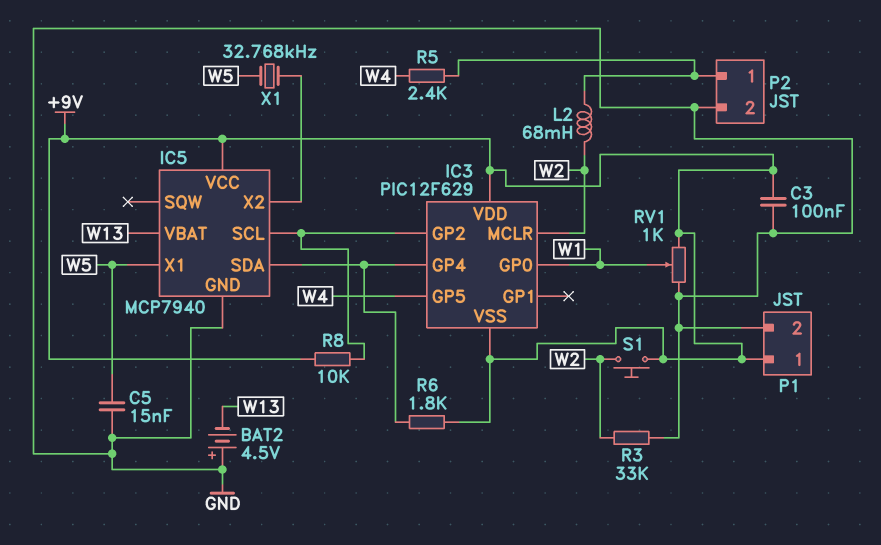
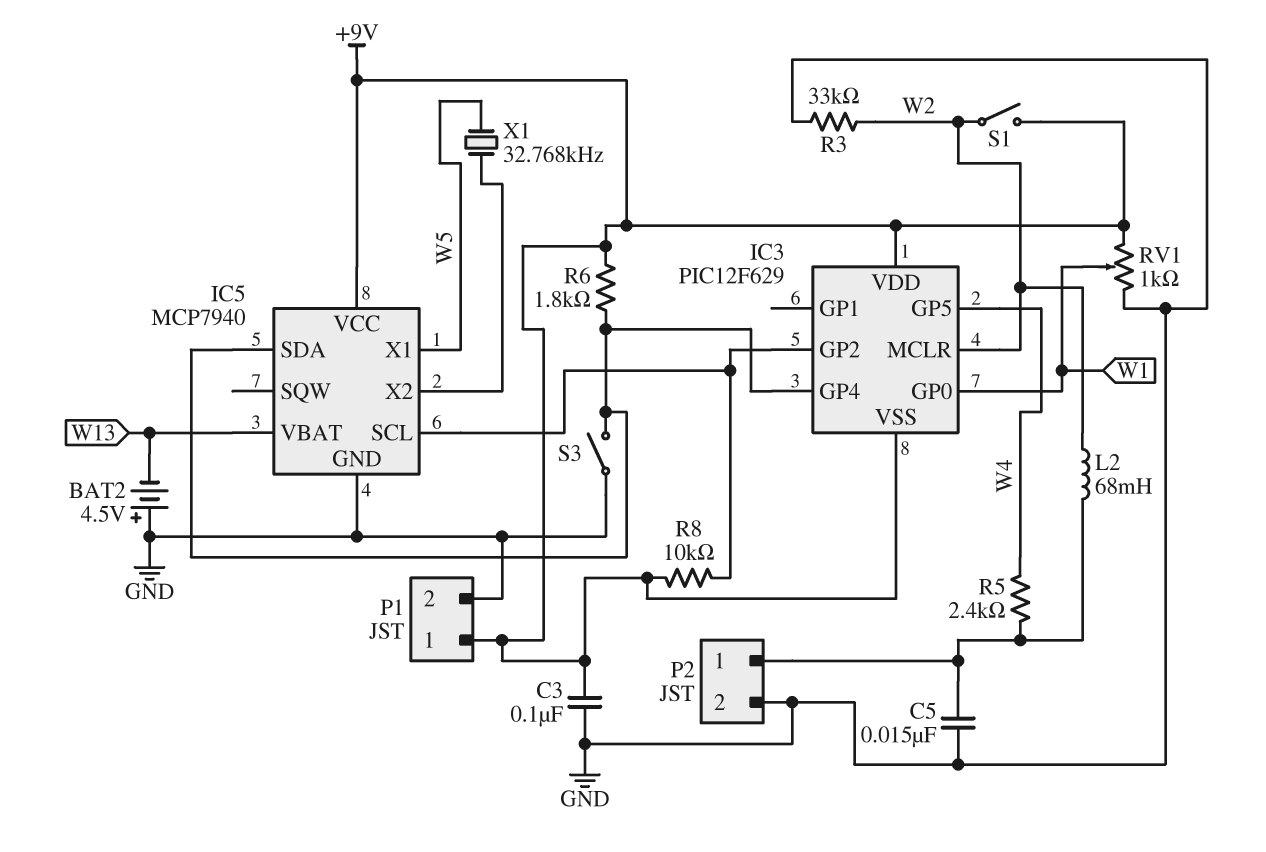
C5: 15nF (GND, W5) -> 15nF (GND, P2/1)
S1: button (+9V, W2) -> switch (+9V, W2)
S3: none -> switch (GND, IC3/GP4)

